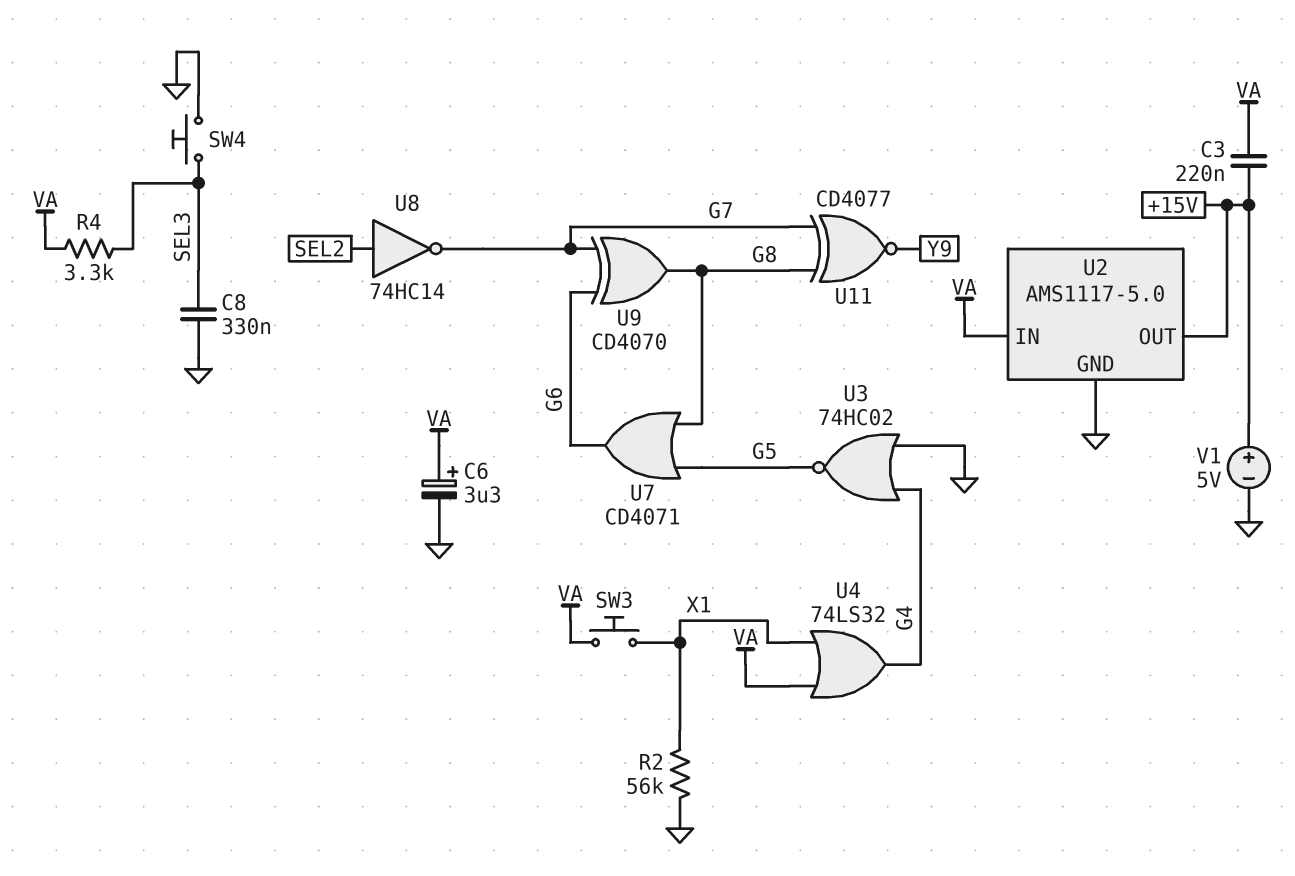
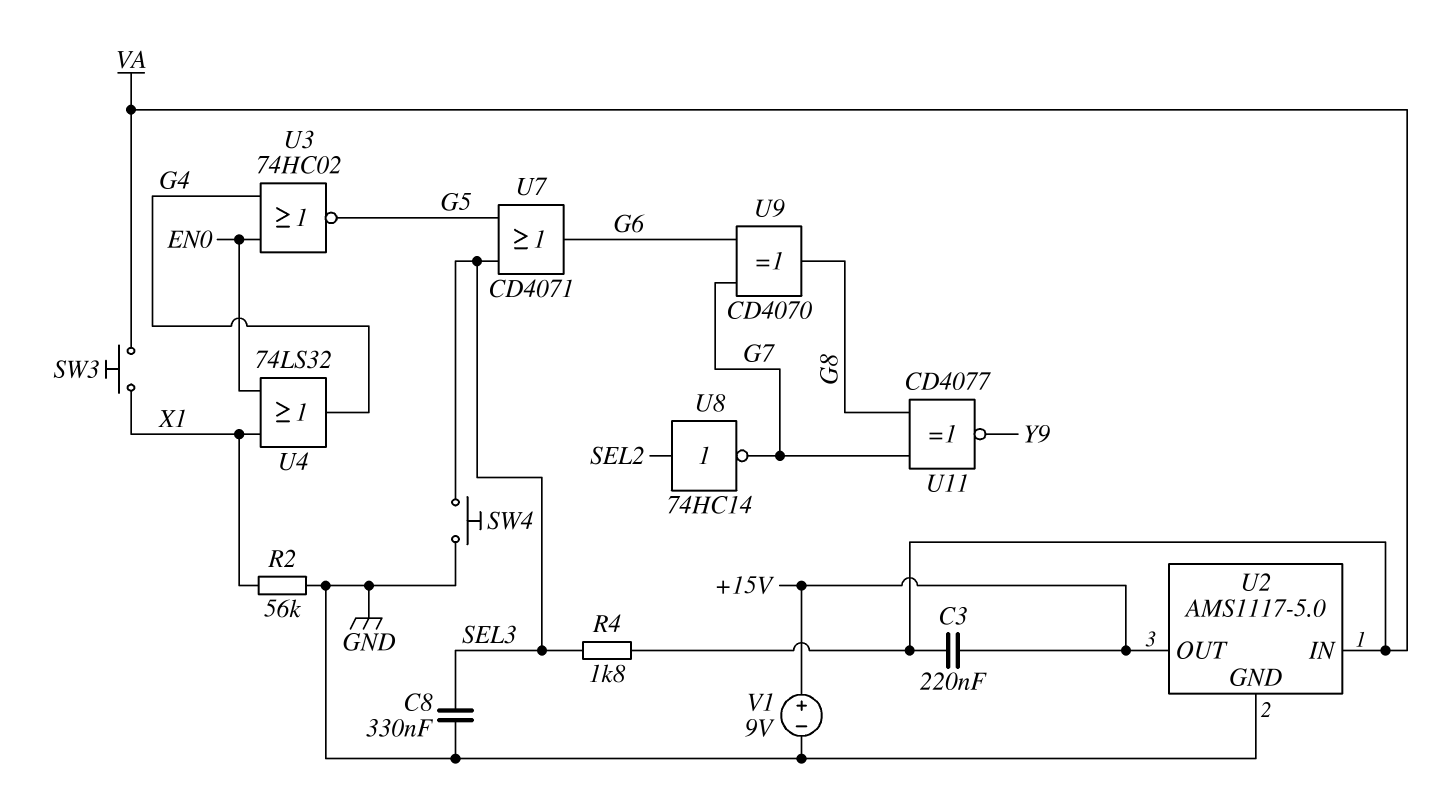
C6: 3.3uF (plus VA, minus GND) -> none
R4: 3.3k (SEL3, VA) -> 1.8k (SEL3, VA)
U3: NOR 74HC02 (in G4, in GND, out G5) -> NOR 74HC02 (in EN0, in G4, out G5)
U4: OR 74LS32 (in VA, in X1, out G4) -> OR 74LS32 (in EN0, in X1, out G4)
U7: OR CD4071 (in G5, in G8, out G6) -> OR CD4071 (in G5, in SEL3, out G6)
V1: 5V (plus +15V, minus GND) -> 9V (plus +15V, minus GND)

